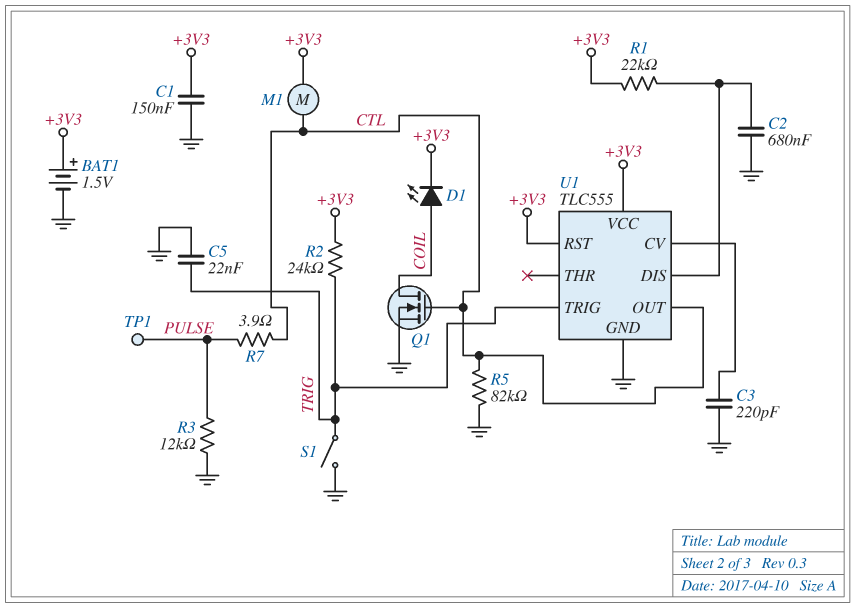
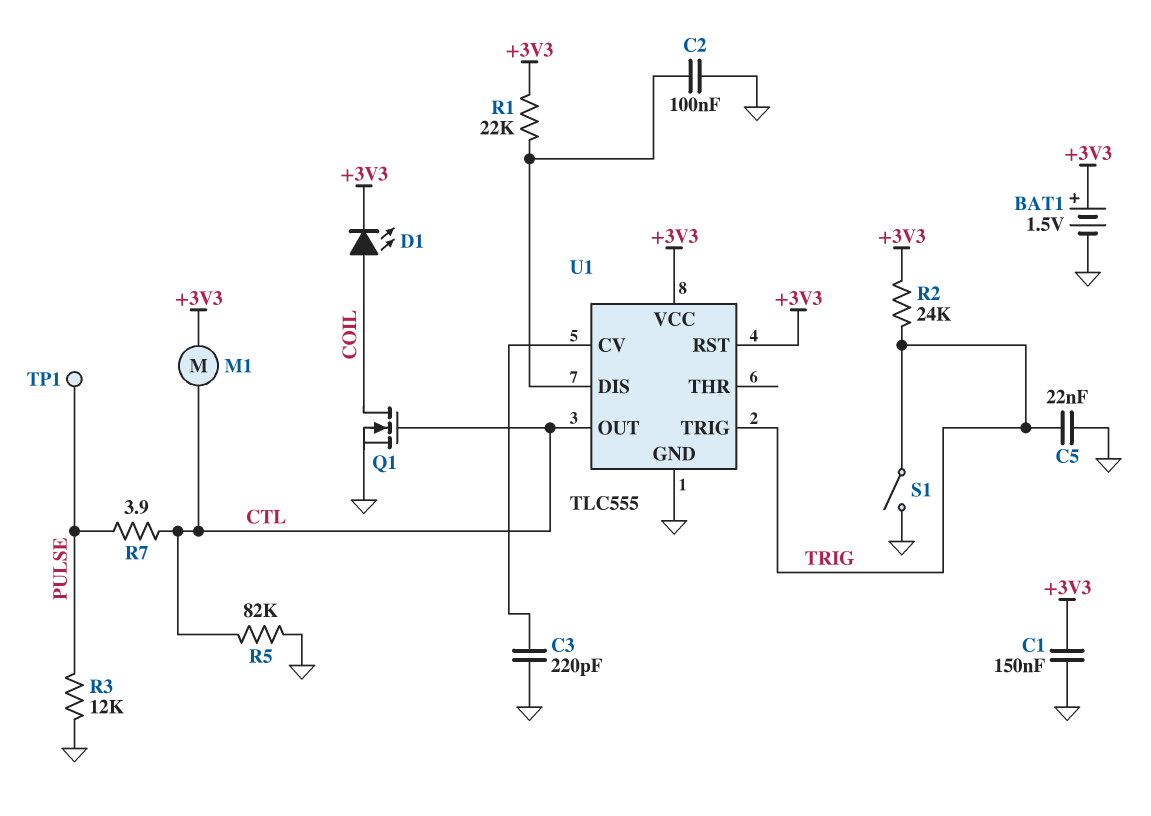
C2: 680nF (GND, U1/DIS) -> 100nF (GND, U1/DIS)

